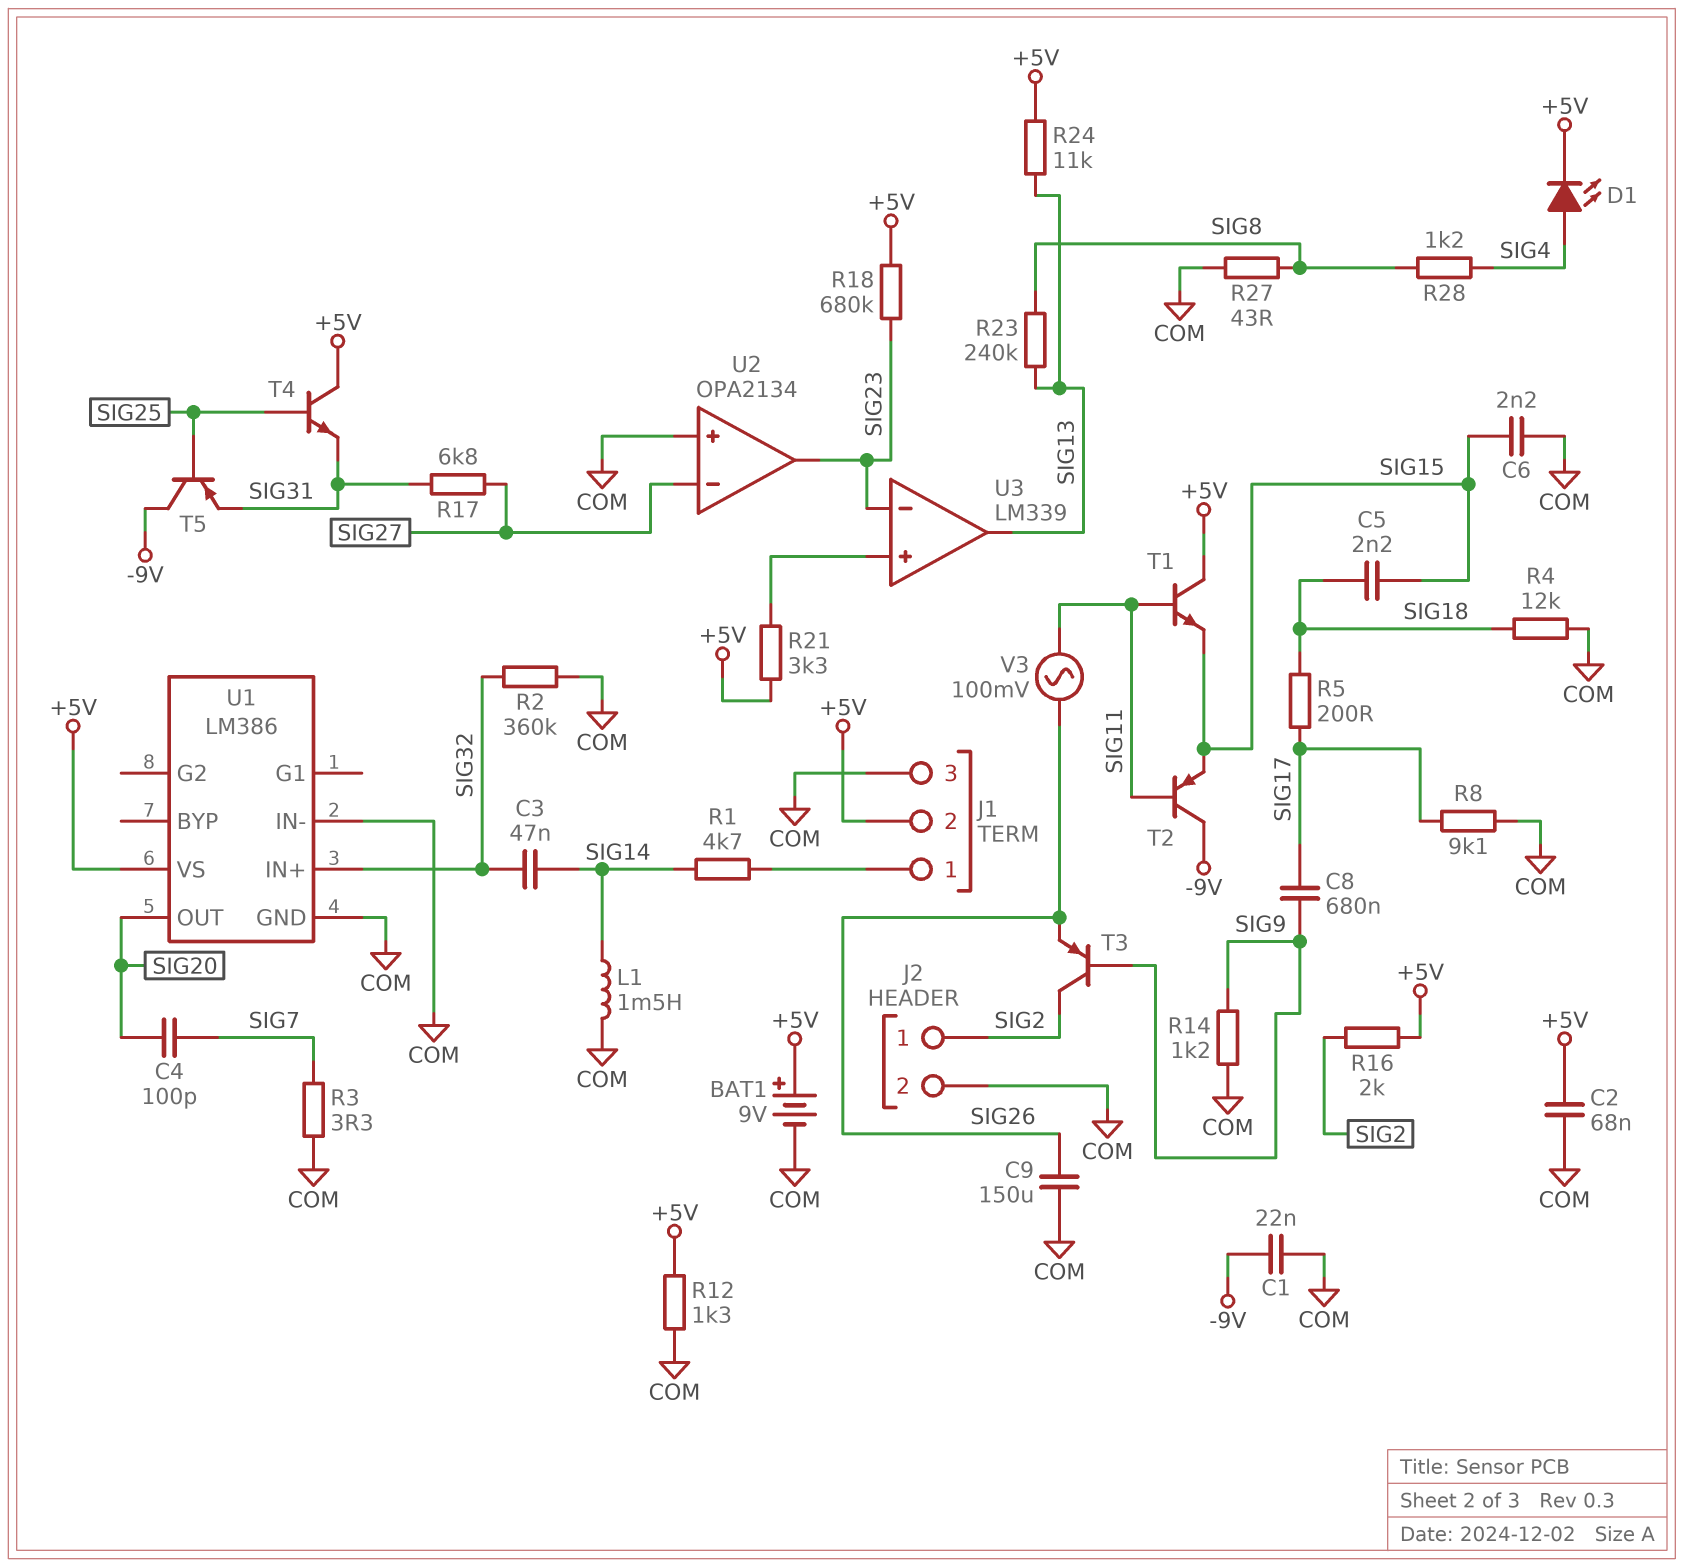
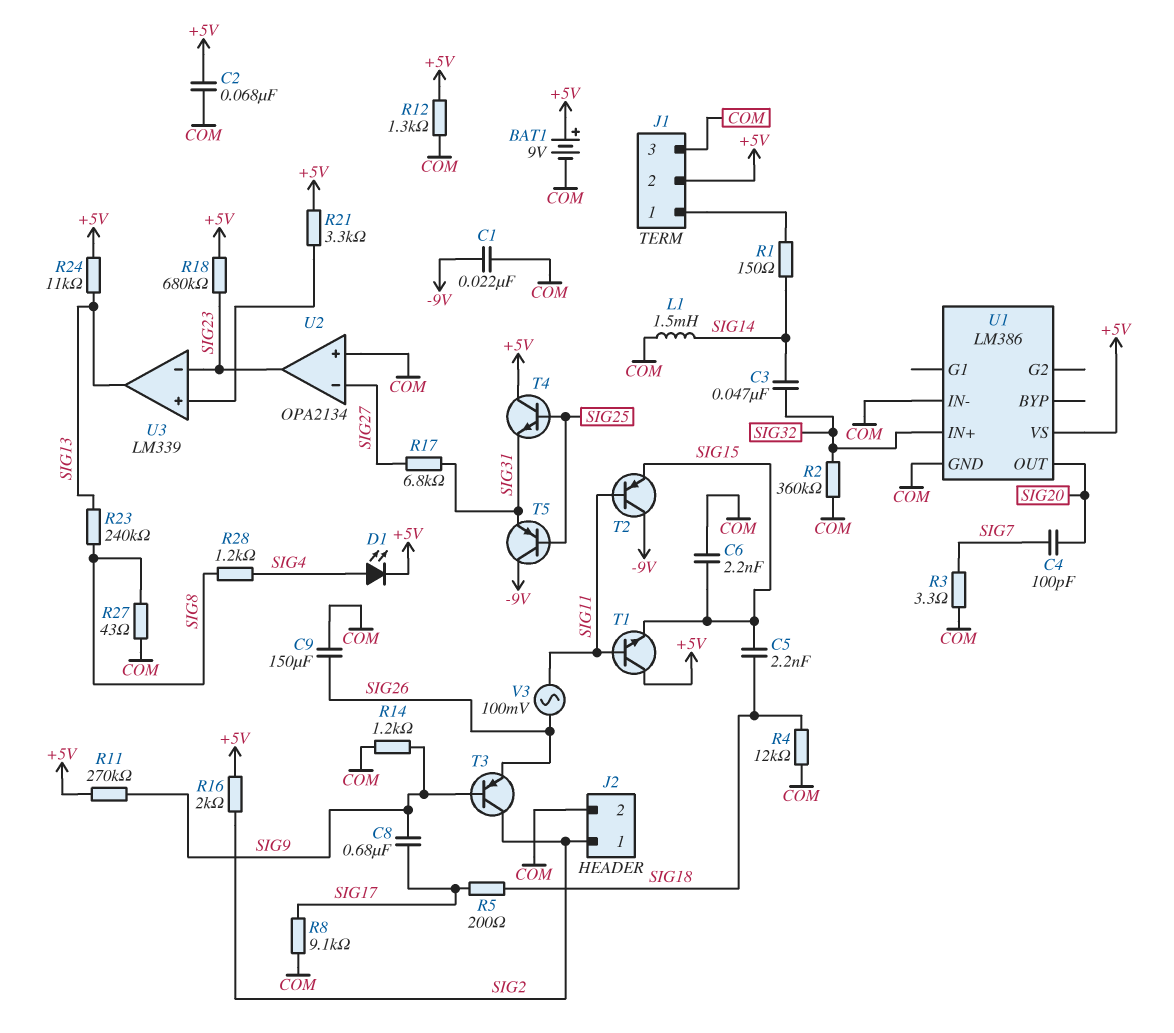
R1: 4.7k (J1/1, SIG14) -> 150 (J1/1, SIG14)
R11: none -> 270k (+5V, SIG9)

